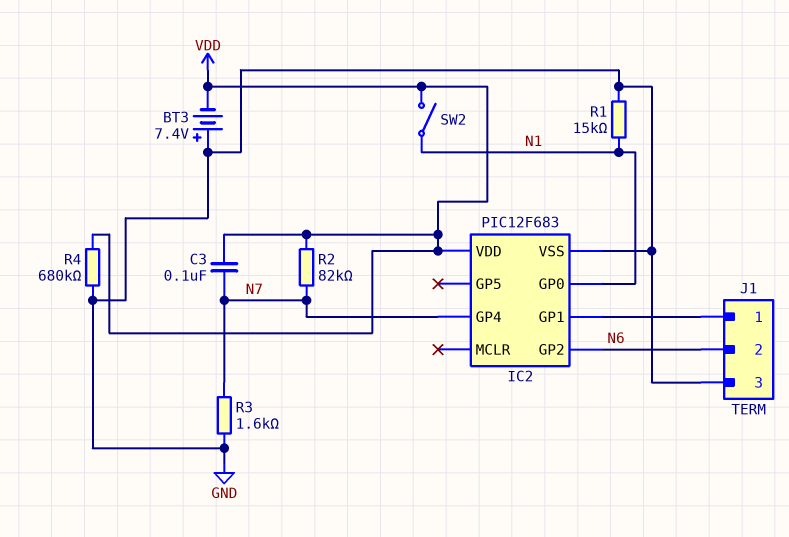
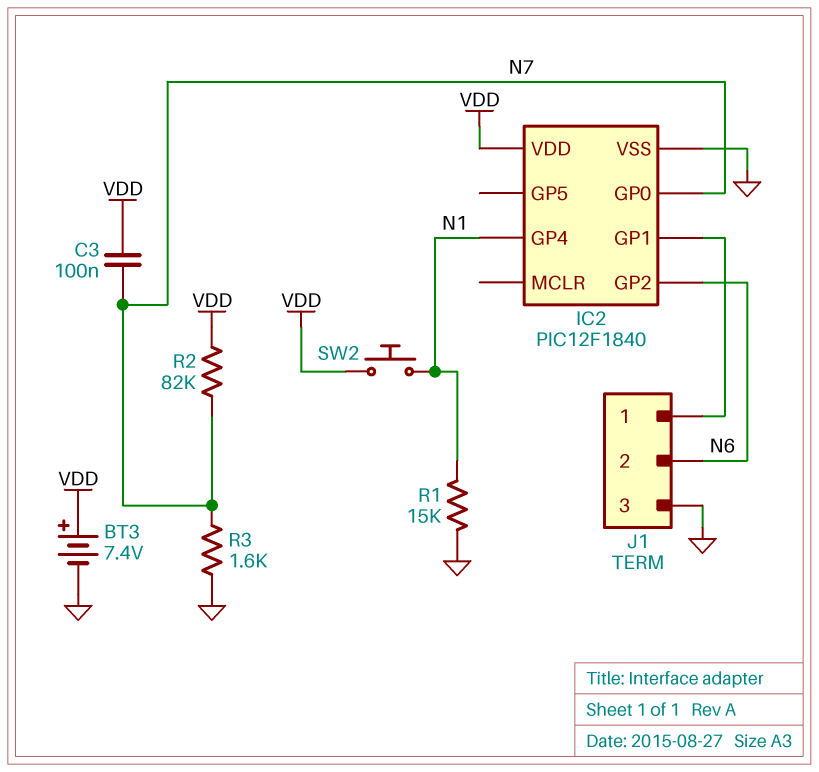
BT3: 7.4V (plus GND, minus VDD) -> 7.4V (plus VDD, minus GND)
IC2: PIC12F683 -> PIC12F1840
IC2 pin GP0: N1 -> N7
IC2 pin GP4: N7 -> N1
R4: 680k (GND, VDD) -> none
SW2: switch (N1, VDD) -> button (N1, VDD)

